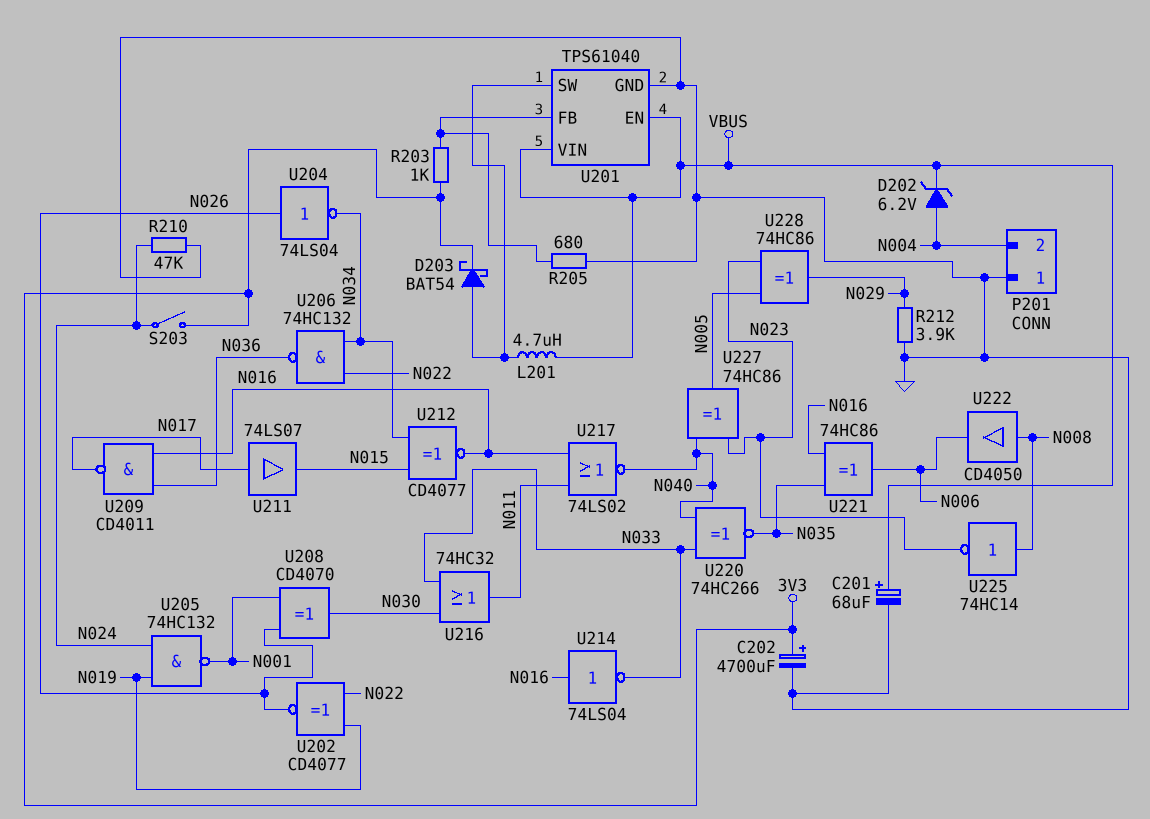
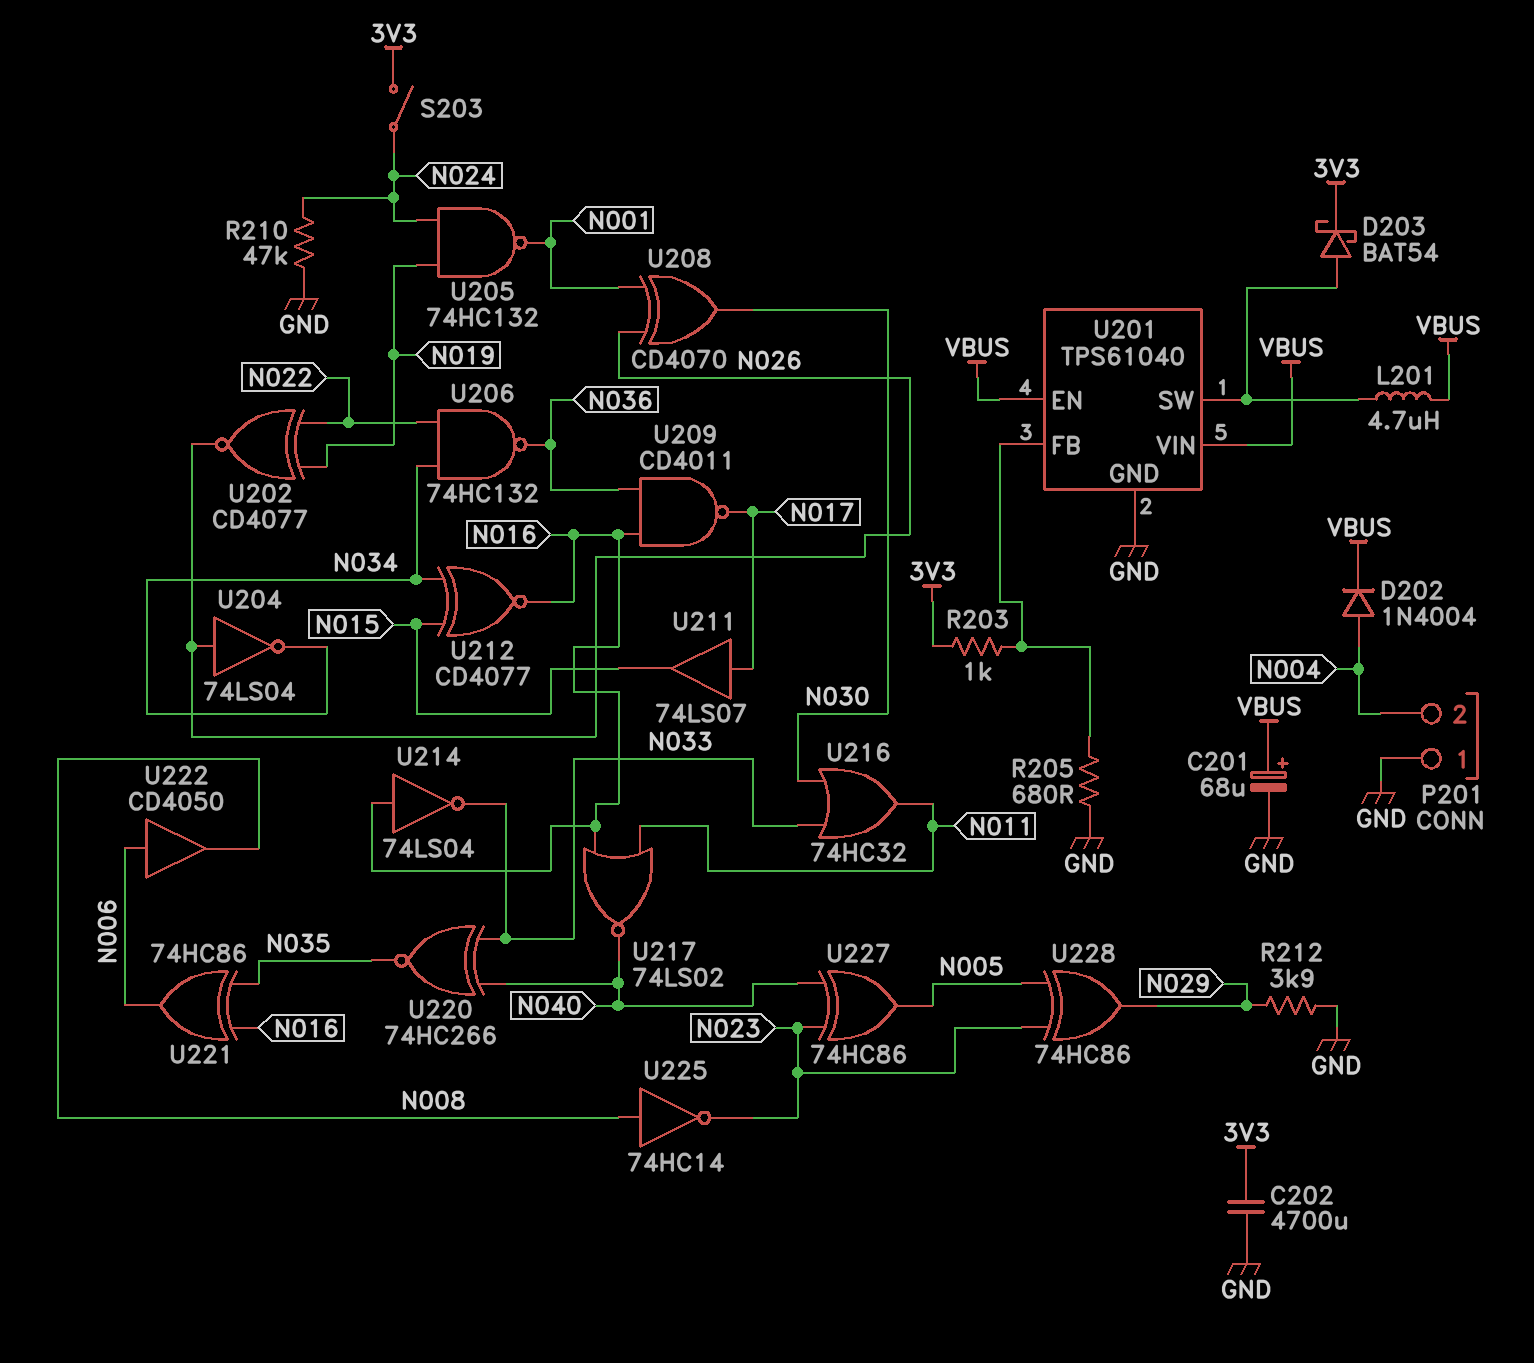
C202: 4700uF (plus 3V3, minus GND) -> 4700uF (3V3, GND)
D202: zener 6.2V (A N004, K VBUS) -> diode 1N4004 (A N004, K VBUS)
U222: buffer CD4050 (in N008, out N006) -> buffer CD4050 (in N006, out N008)

